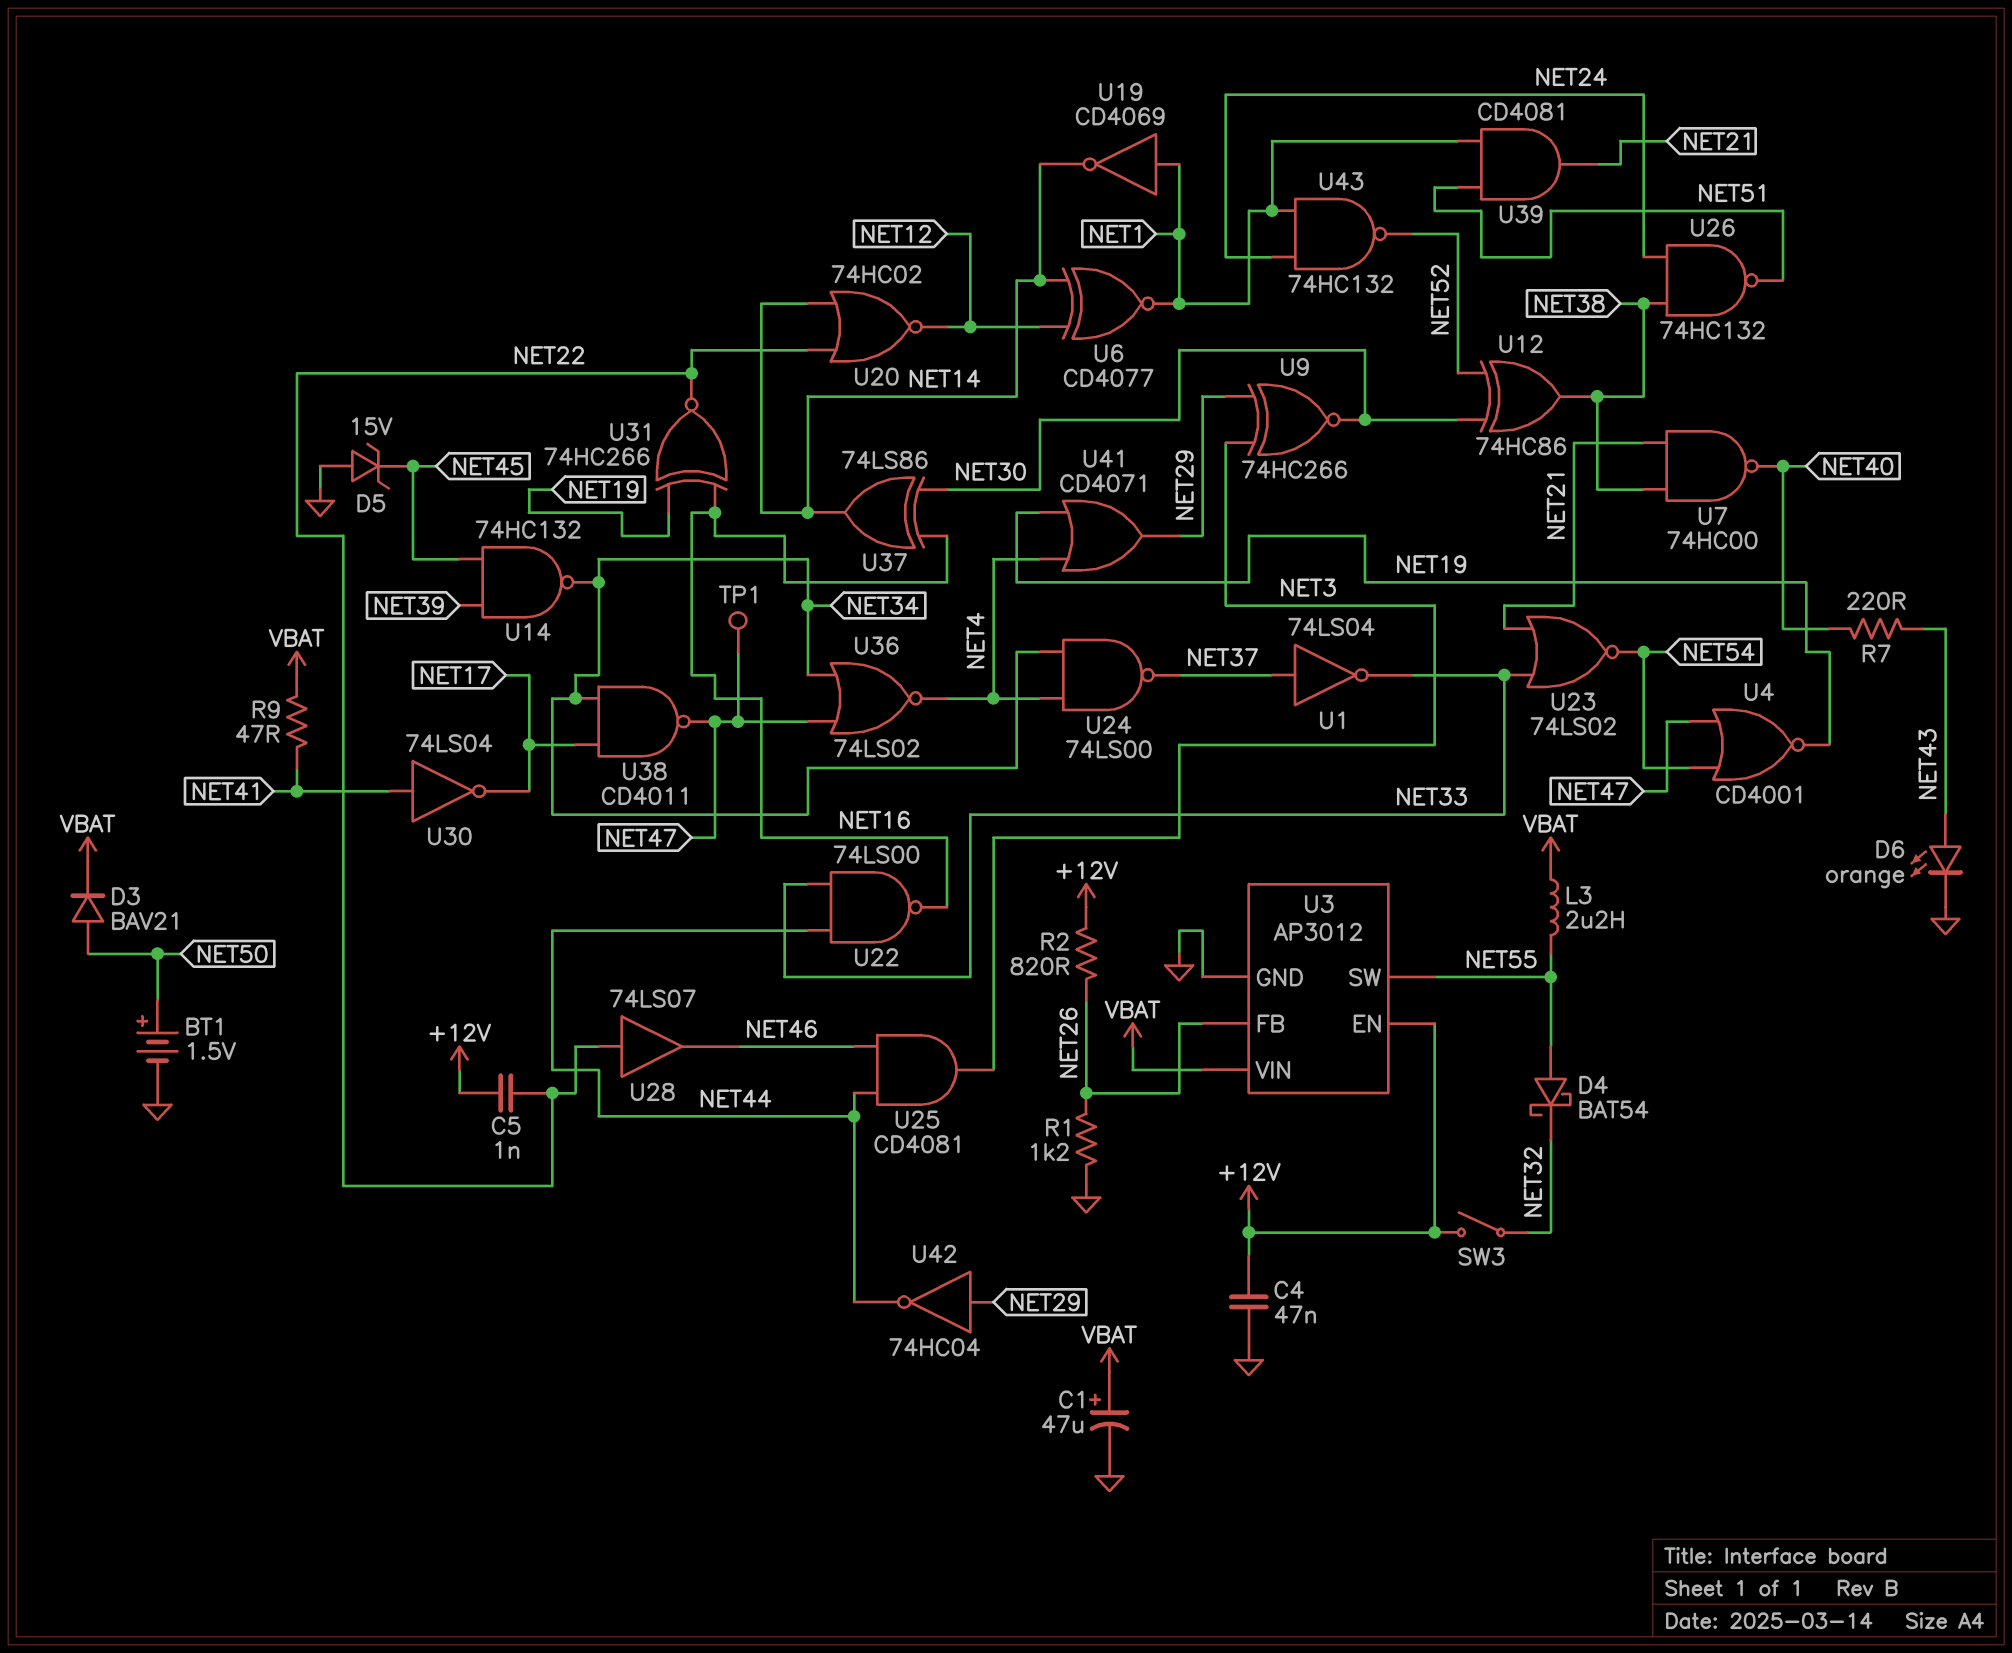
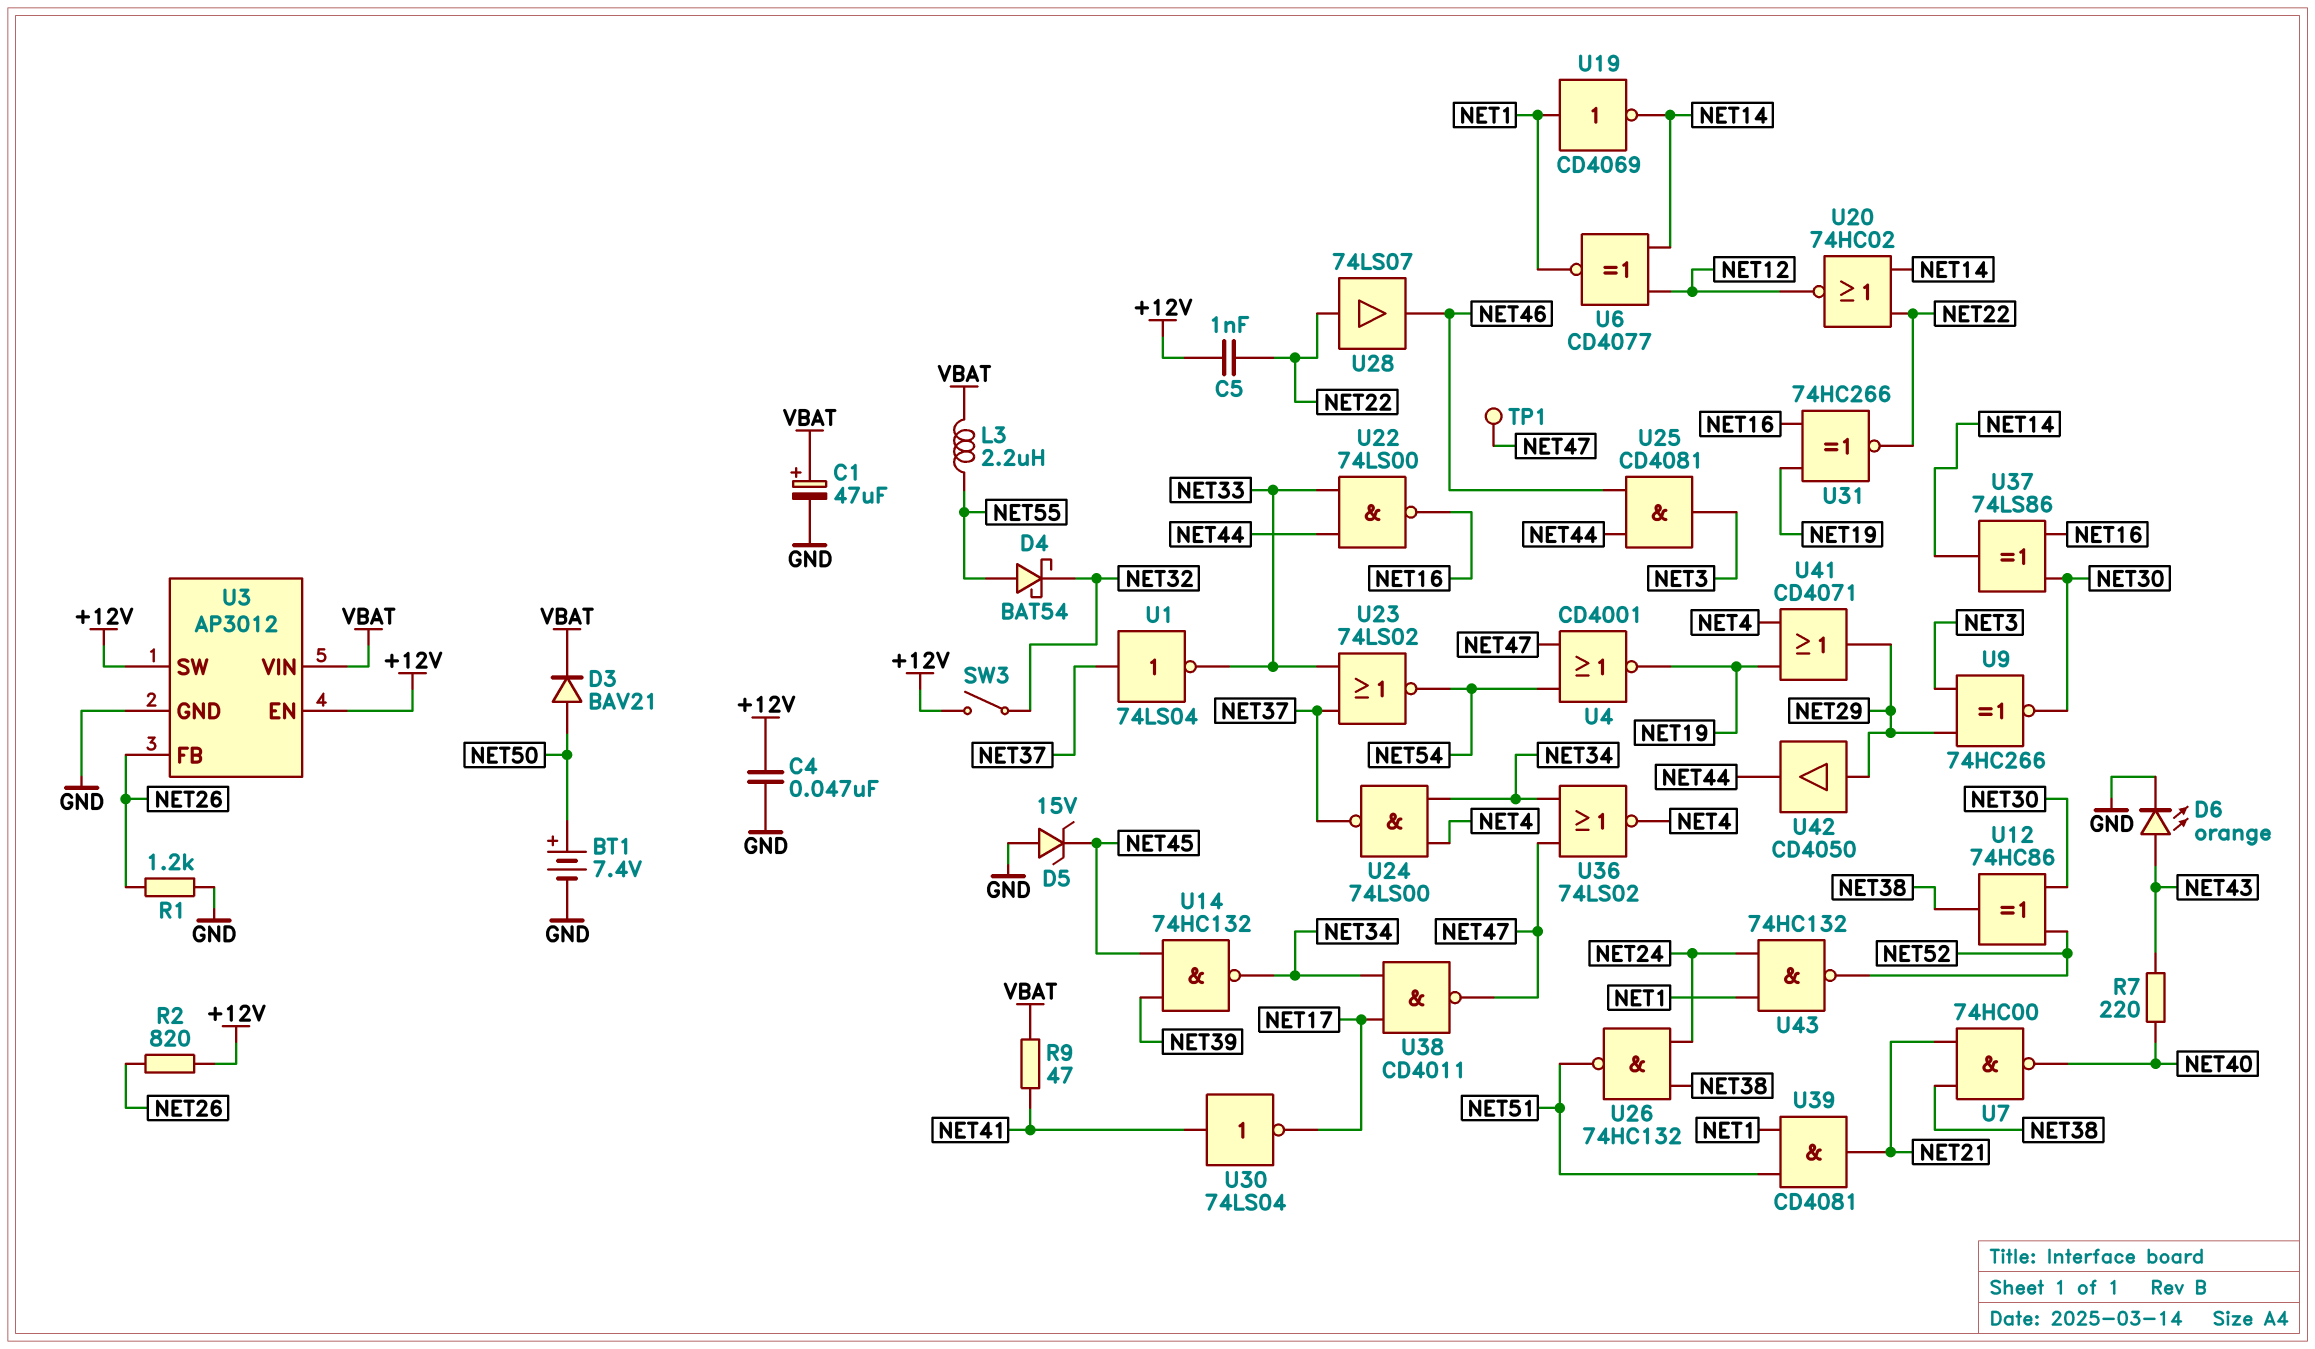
BT1: 1.5V (plus NET50, minus GND) -> 7.4V (plus NET50, minus GND)
U3 pin SW: NET55 -> +12V
U23: NOR 74LS02 (in NET21, in NET33, out NET54) -> NOR 74LS02 (in NET33, in NET37, out NET54)
U42: NOT 74HC04 (in NET29, out NET44) -> buffer CD4050 (in NET29, out NET44)

